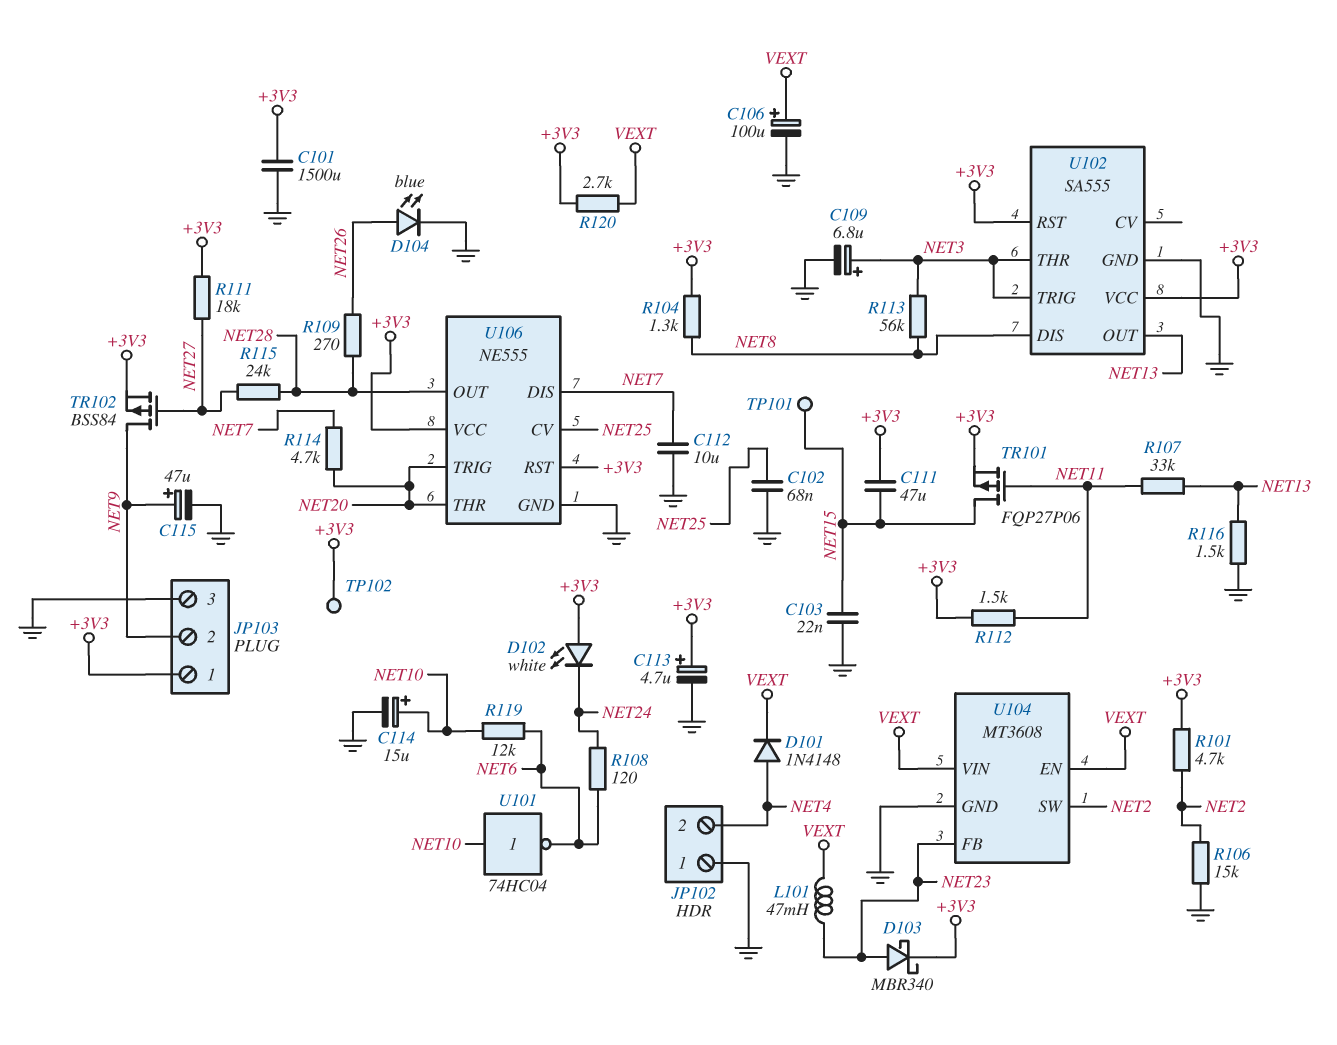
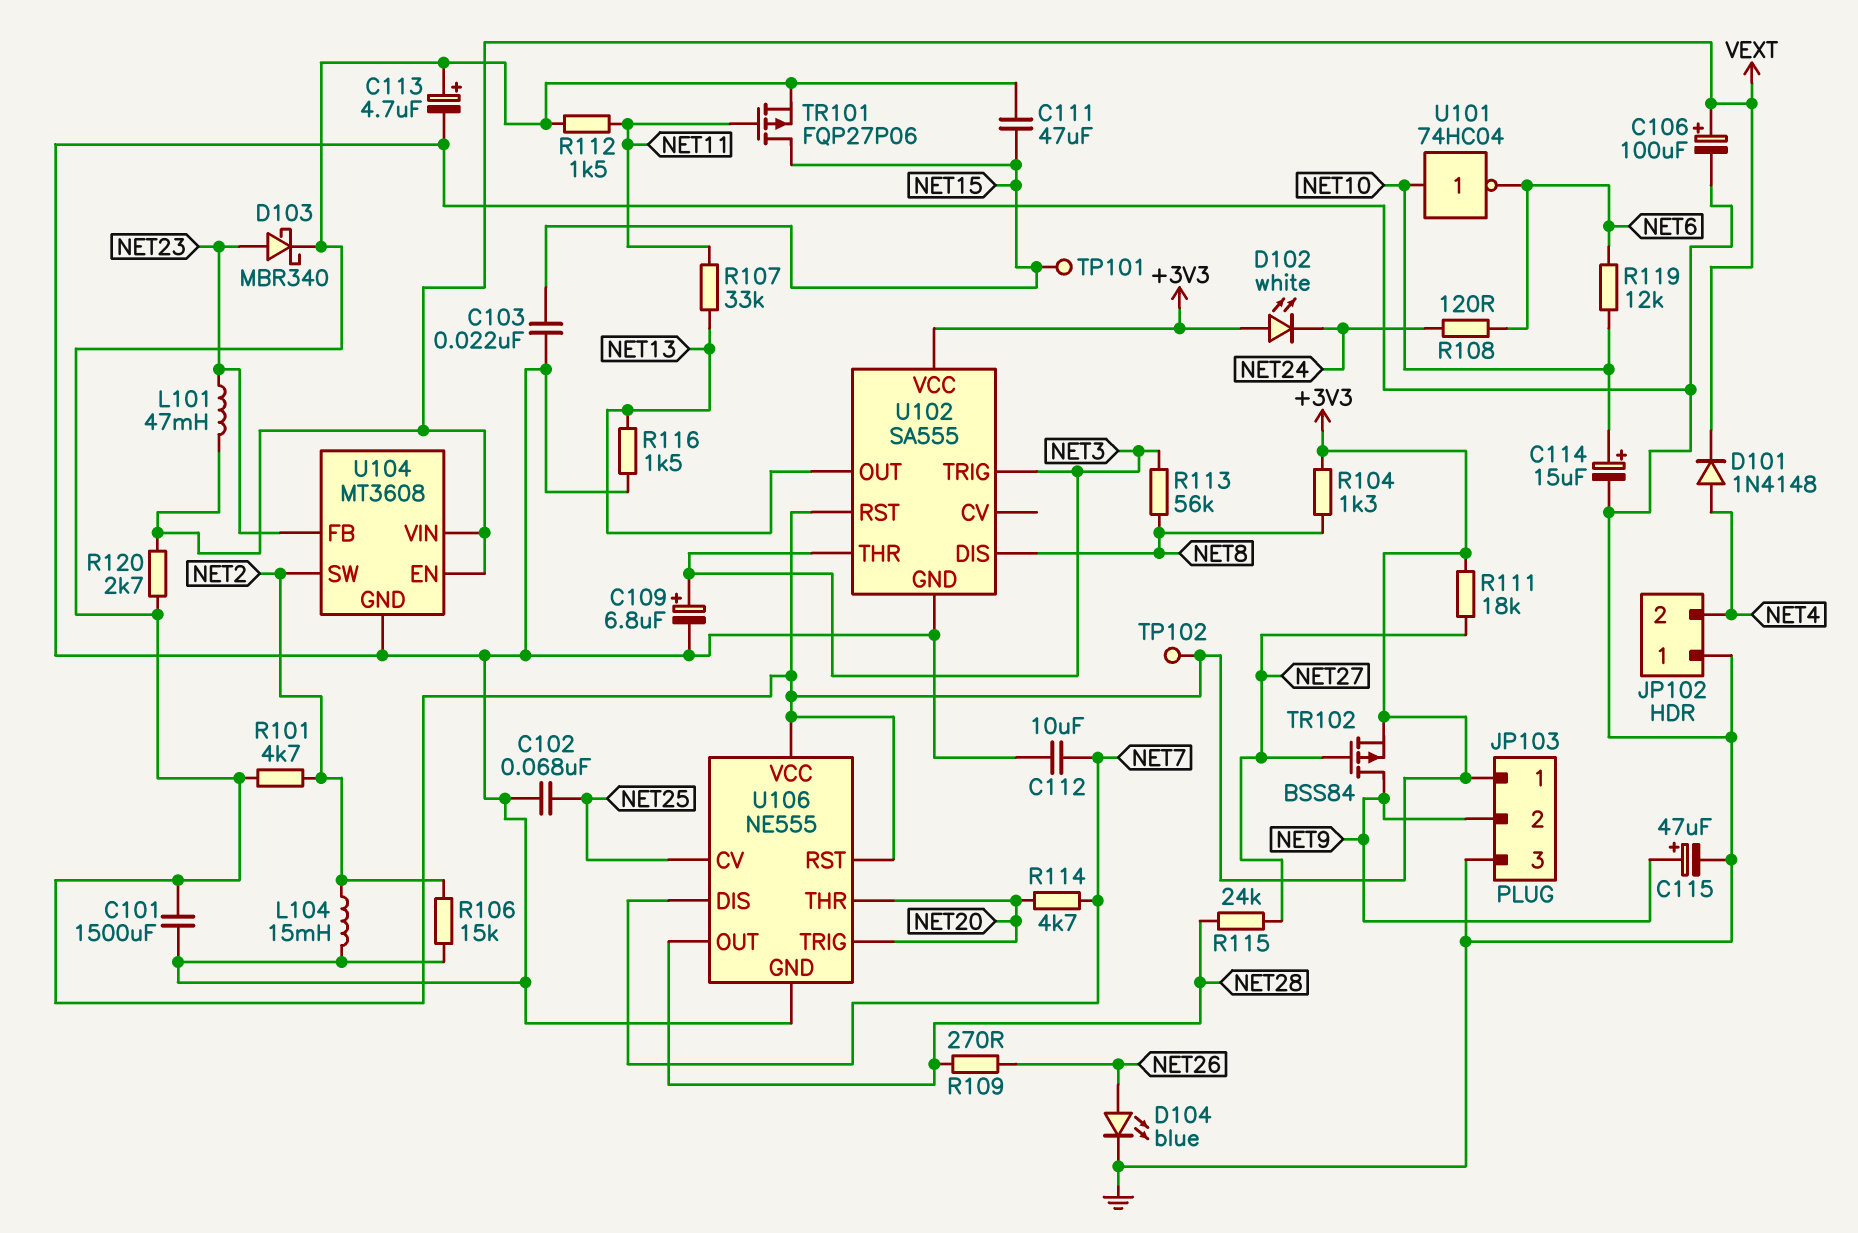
L104: none -> 15mH (GND, NET2)

